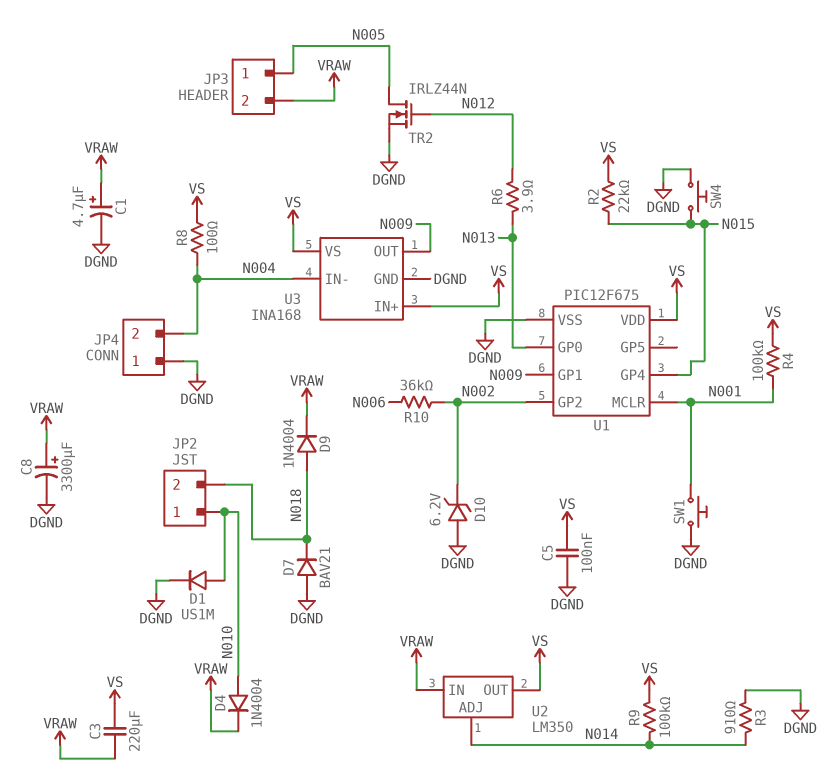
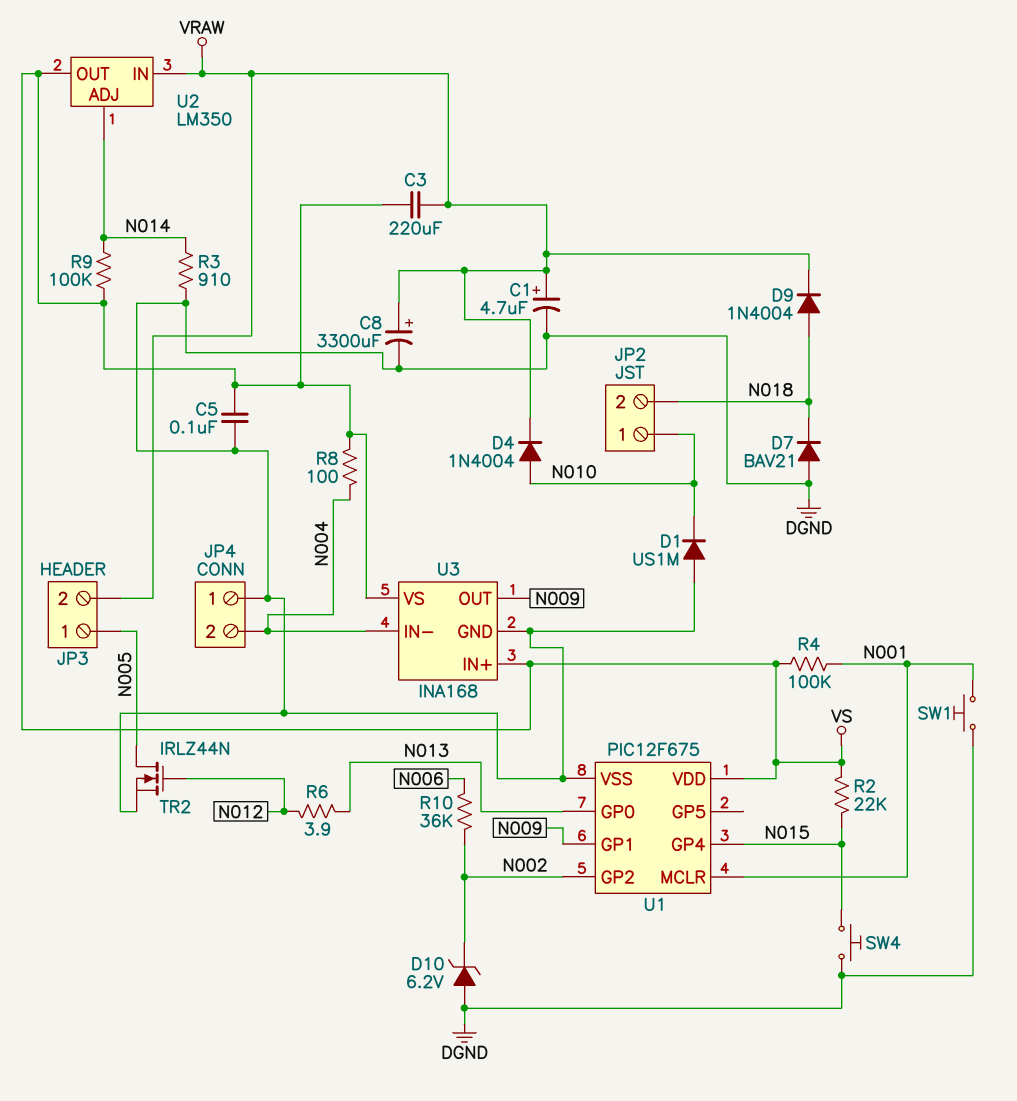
D1: diode US1M (A N010, K DGND) -> diode US1M (A DGND, K N010)

